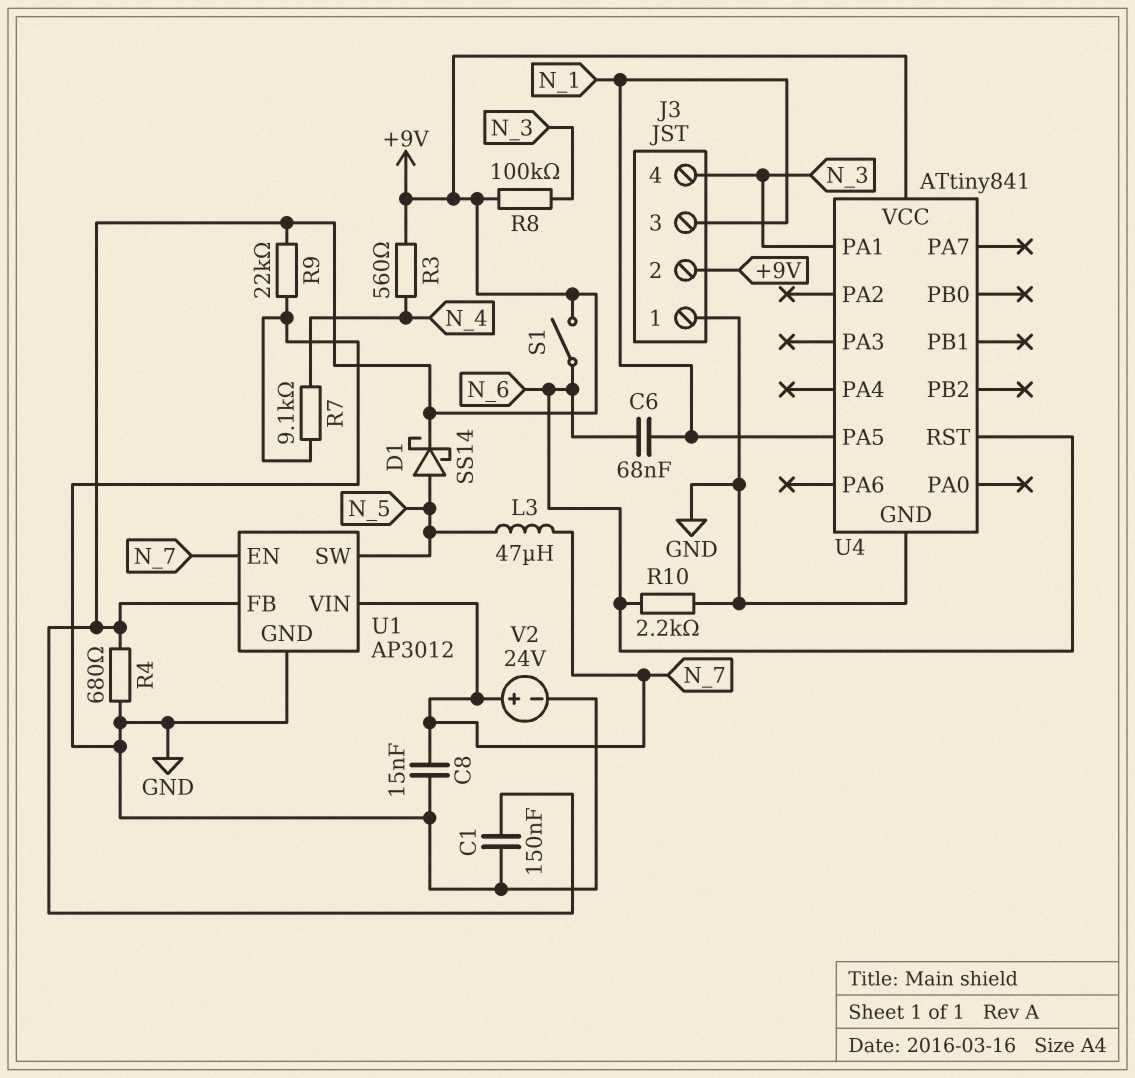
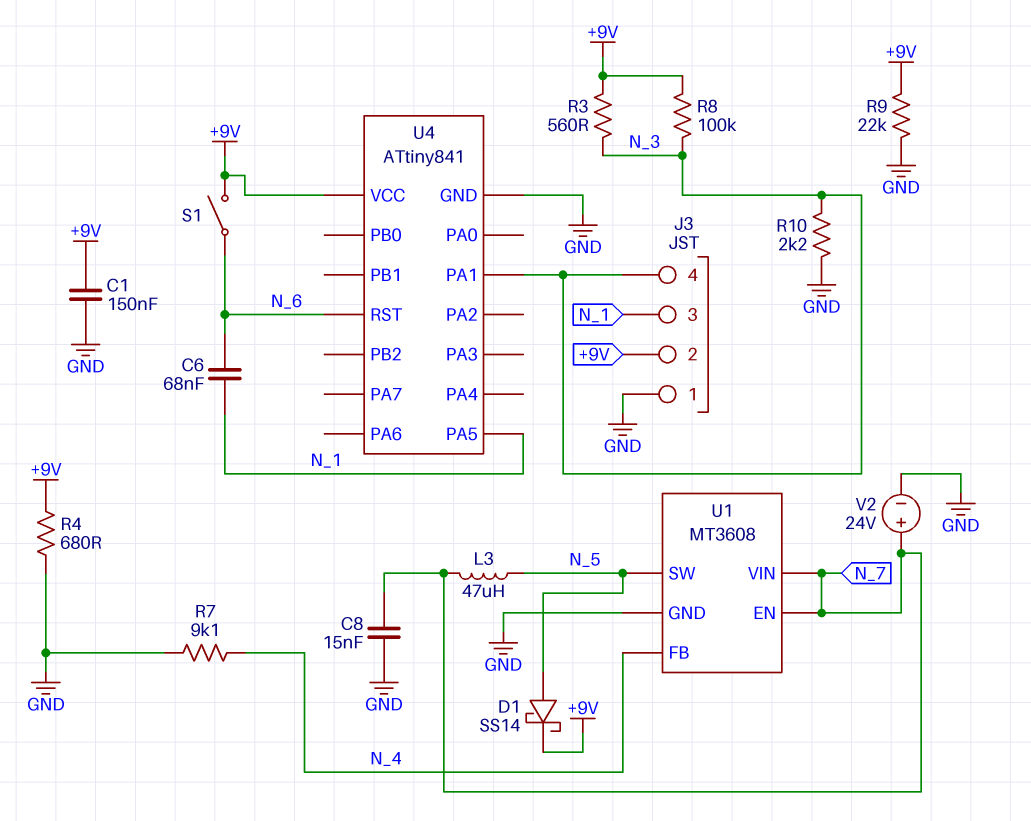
R3: 560 (+9V, N_4) -> 560 (+9V, N_3)
R10: 2.2k (GND, N_6) -> 2.2k (GND, N_3)
U1: AP3012 -> MT3608
U1 pin FB: +9V -> N_4

